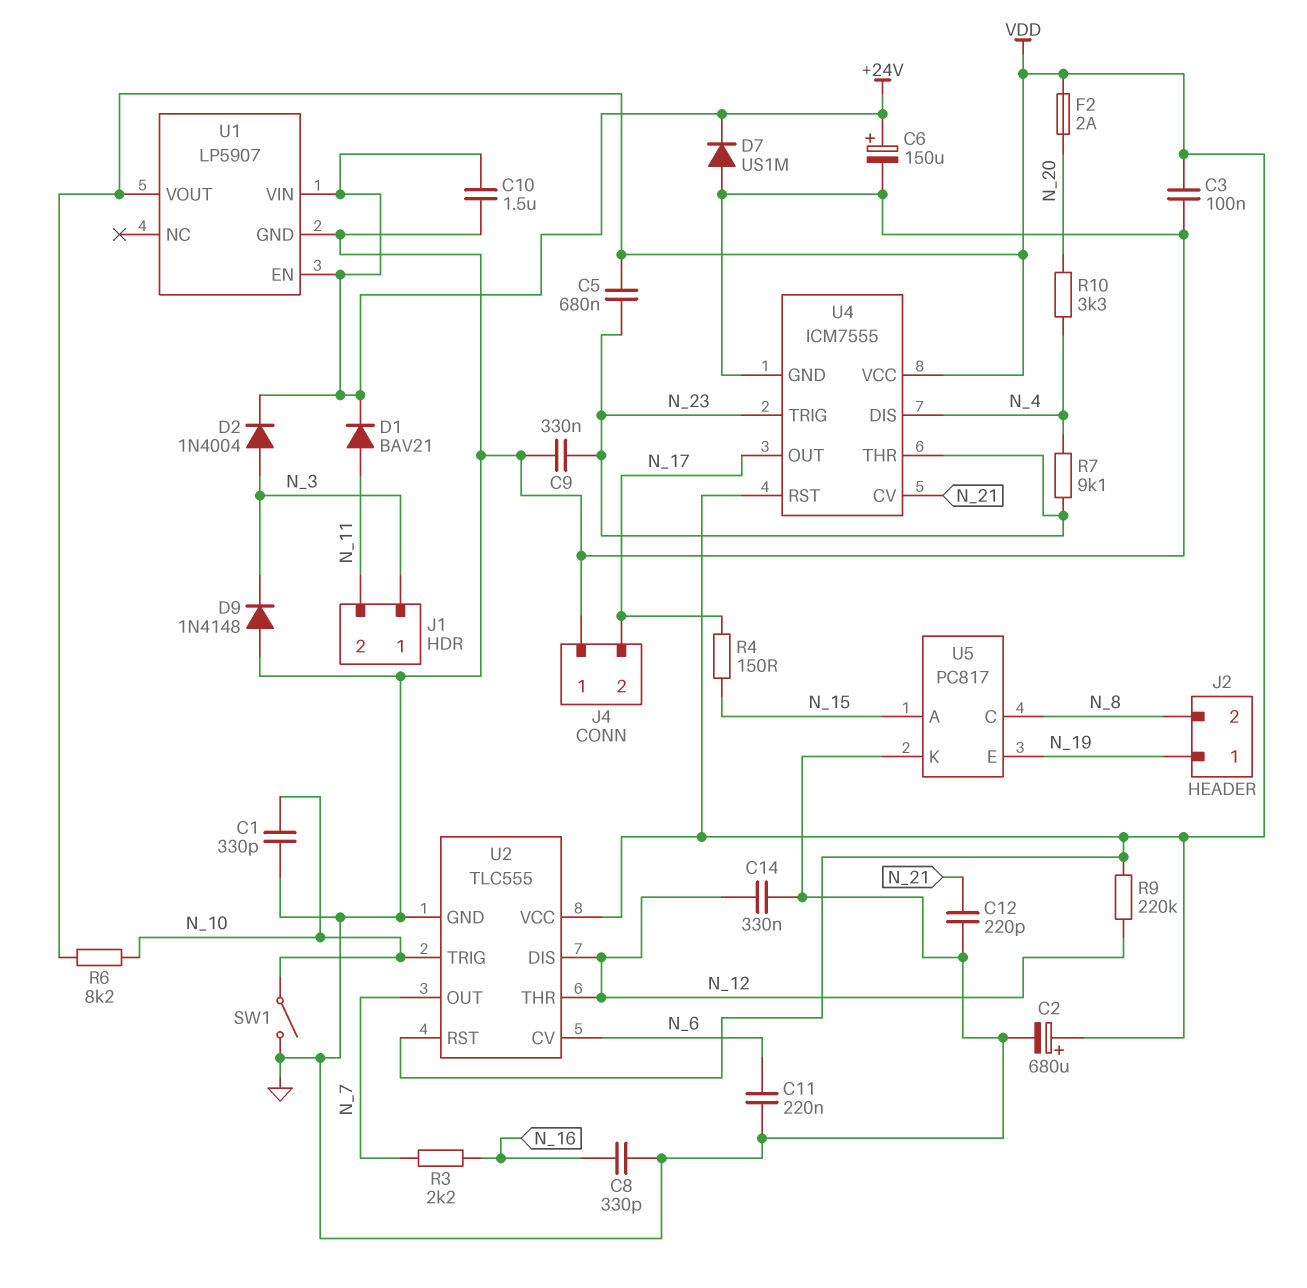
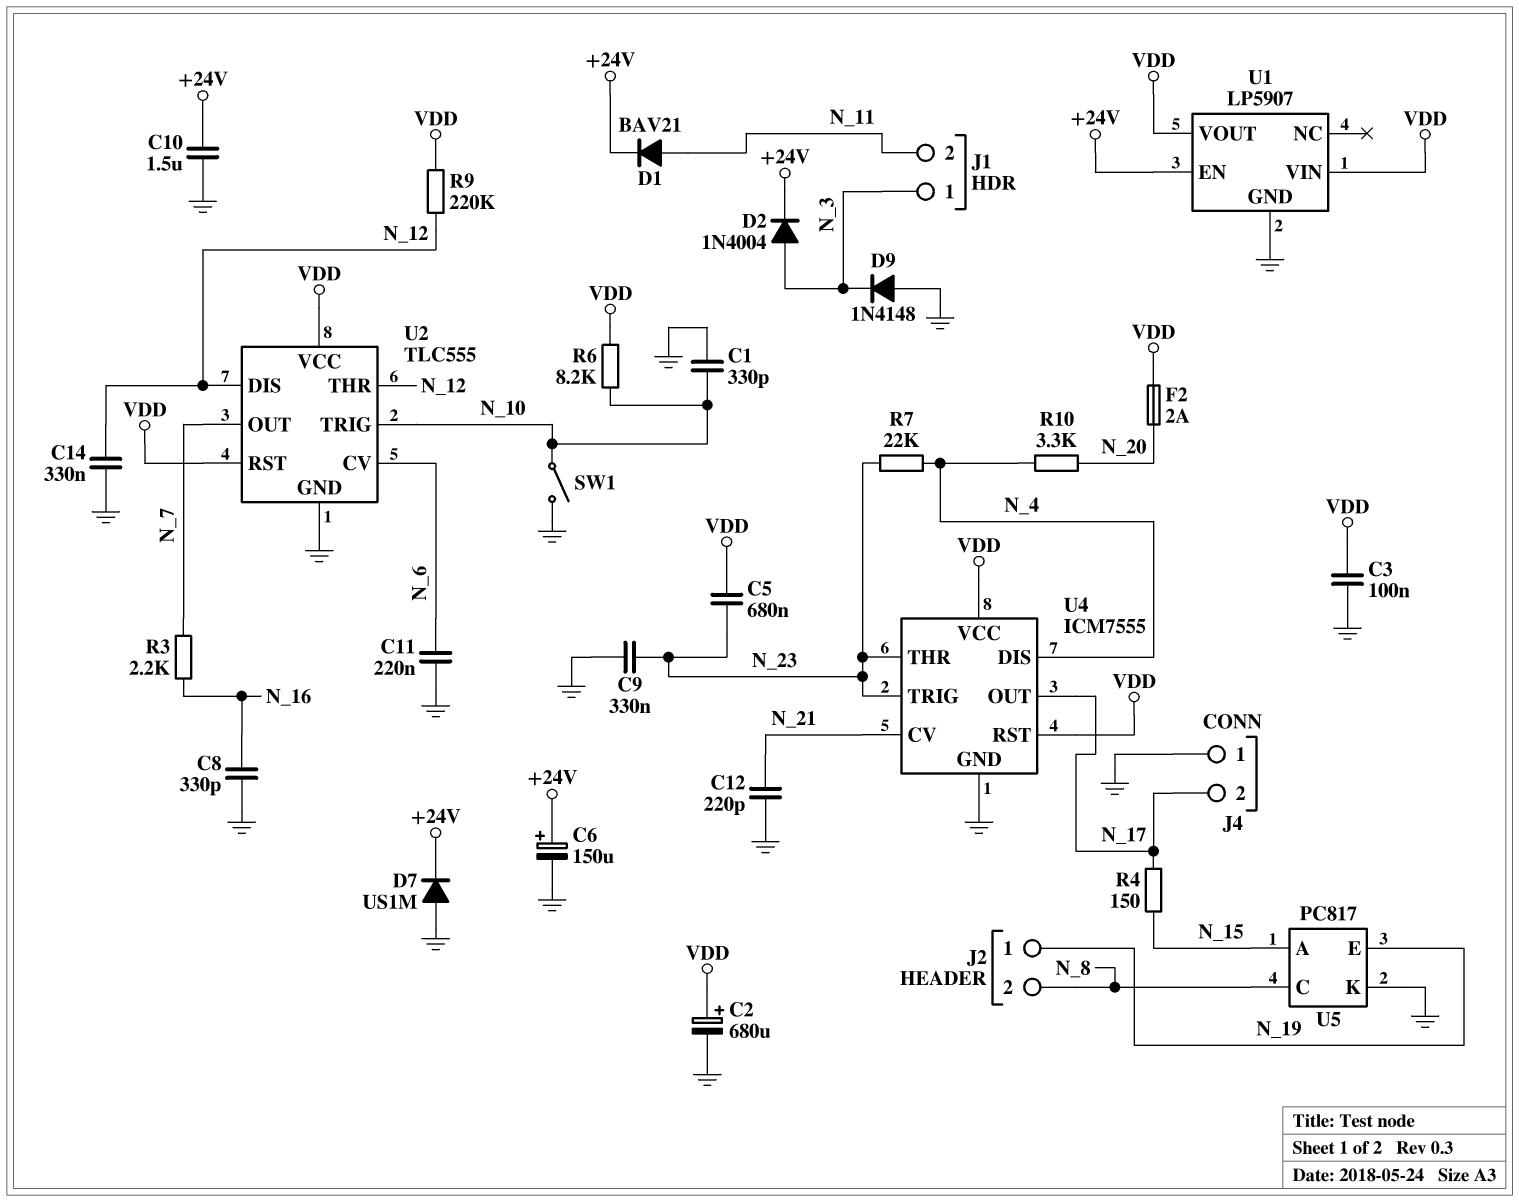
R7: 9.1k (N_4, N_23) -> 22k (N_4, N_23)
U1 pin VIN: +24V -> VDD

